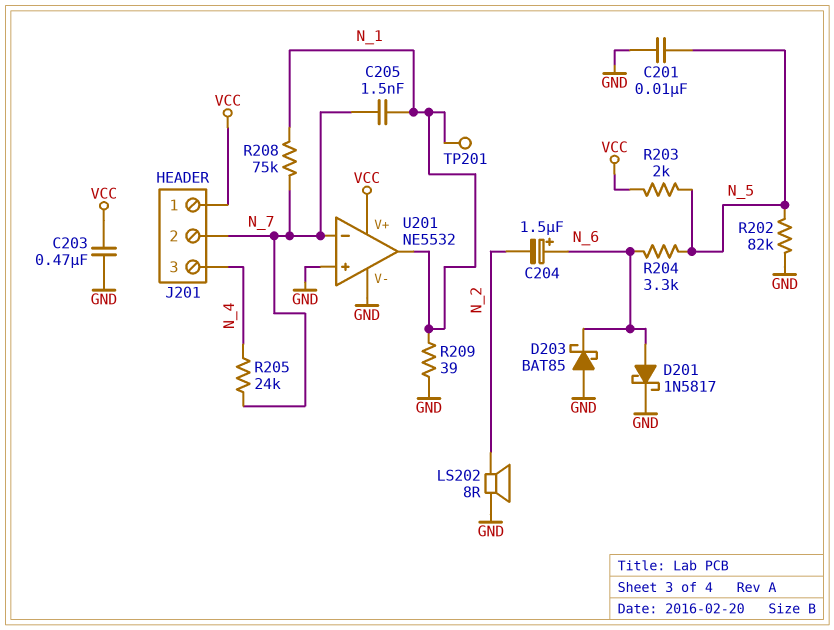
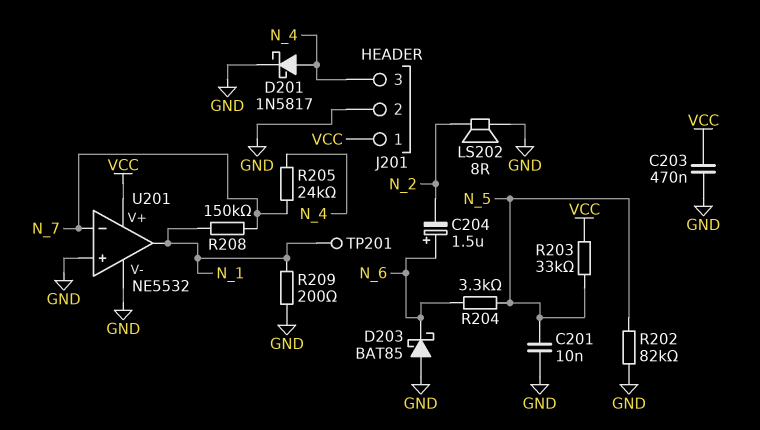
C205: 1.5nF (N_1, N_7) -> none
D201: schottky 1N5817 (A N_6, K GND) -> schottky 1N5817 (A N_4, K GND)
J201 pin 2: N_7 -> GND
R203: 2k (N_5, VCC) -> 33k (N_5, VCC)
R208: 75k (N_1, N_7) -> 150k (N_1, N_7)
R209: 39 (GND, N_1) -> 200 (GND, N_1)

